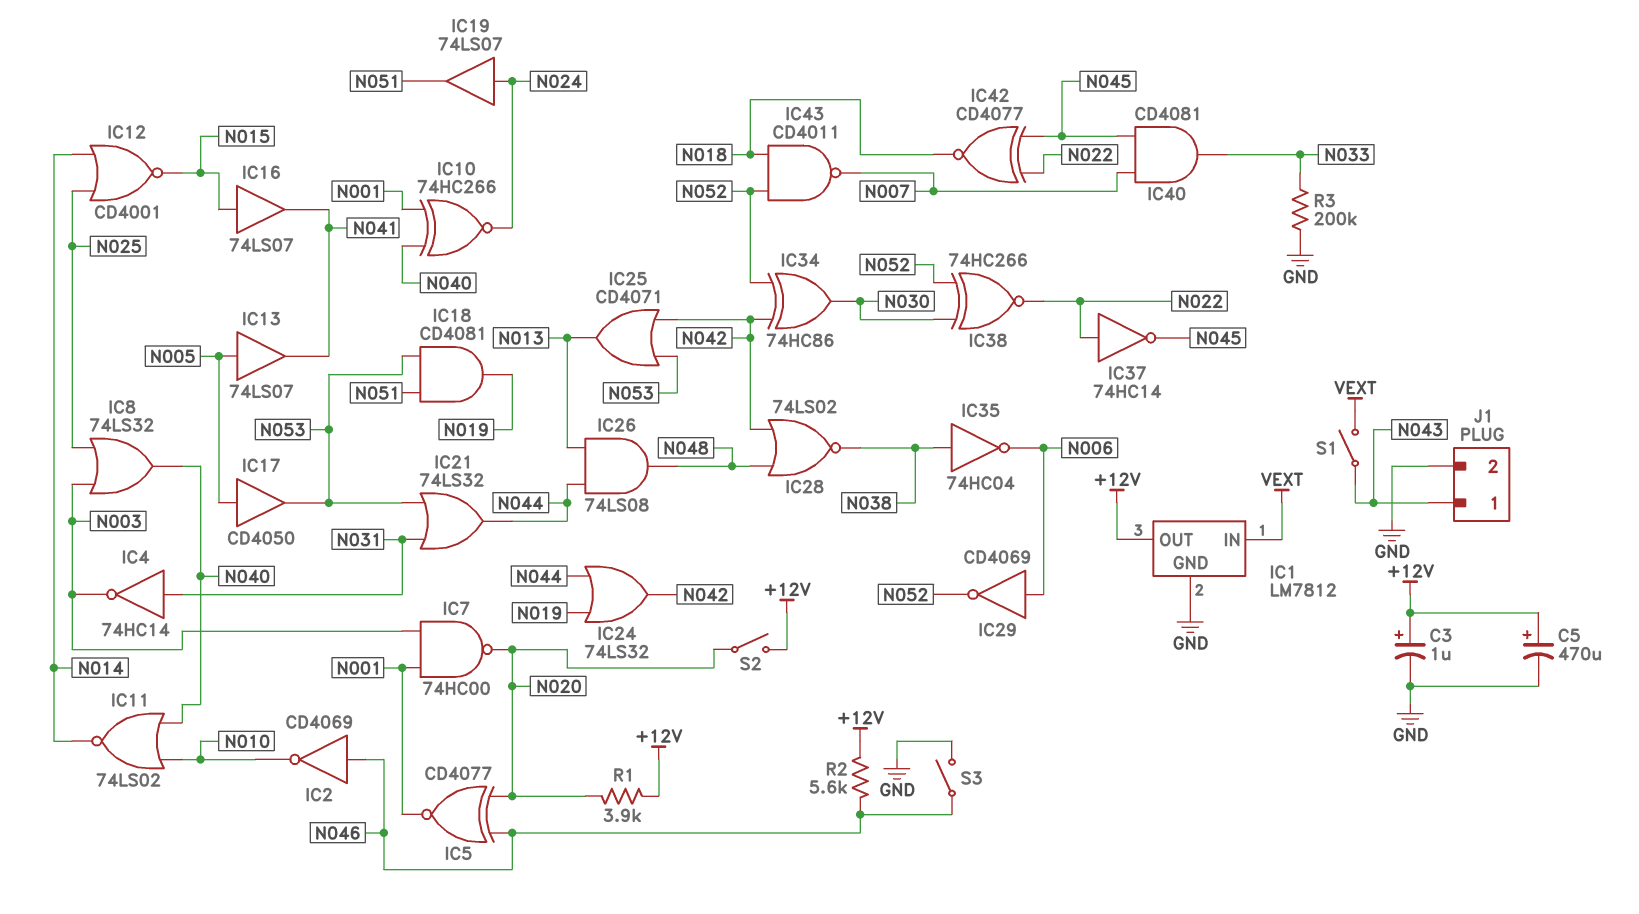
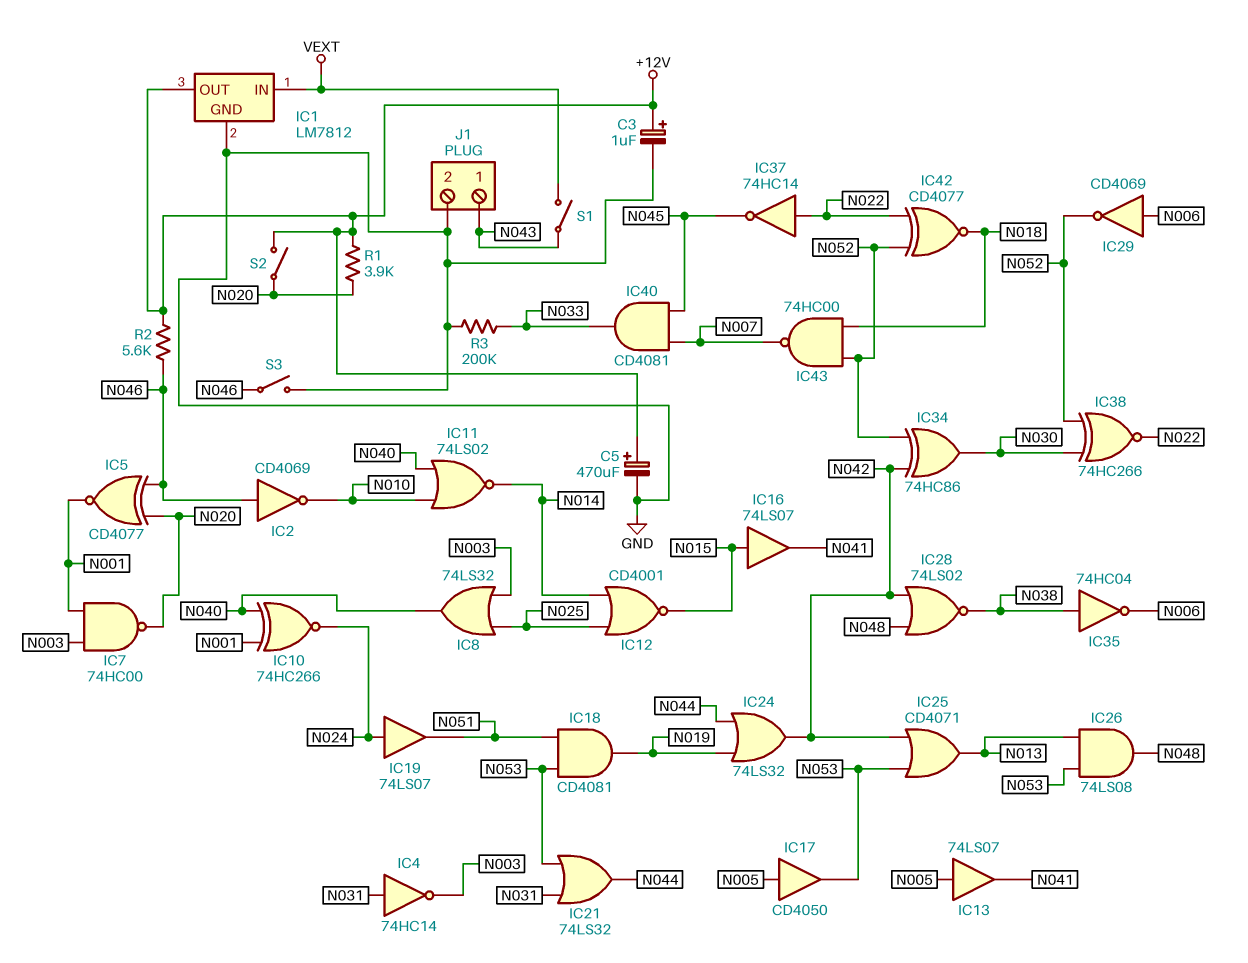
IC26: AND 74LS08 (in N013, in N044, out N048) -> AND 74LS08 (in N013, in N053, out N048)
IC42: XNOR CD4077 (in N022, in N045, out N018) -> XNOR CD4077 (in N022, in N052, out N018)
IC43: NAND CD4011 (in N018, in N052, out N007) -> NAND 74HC00 (in N018, in N052, out N007)

